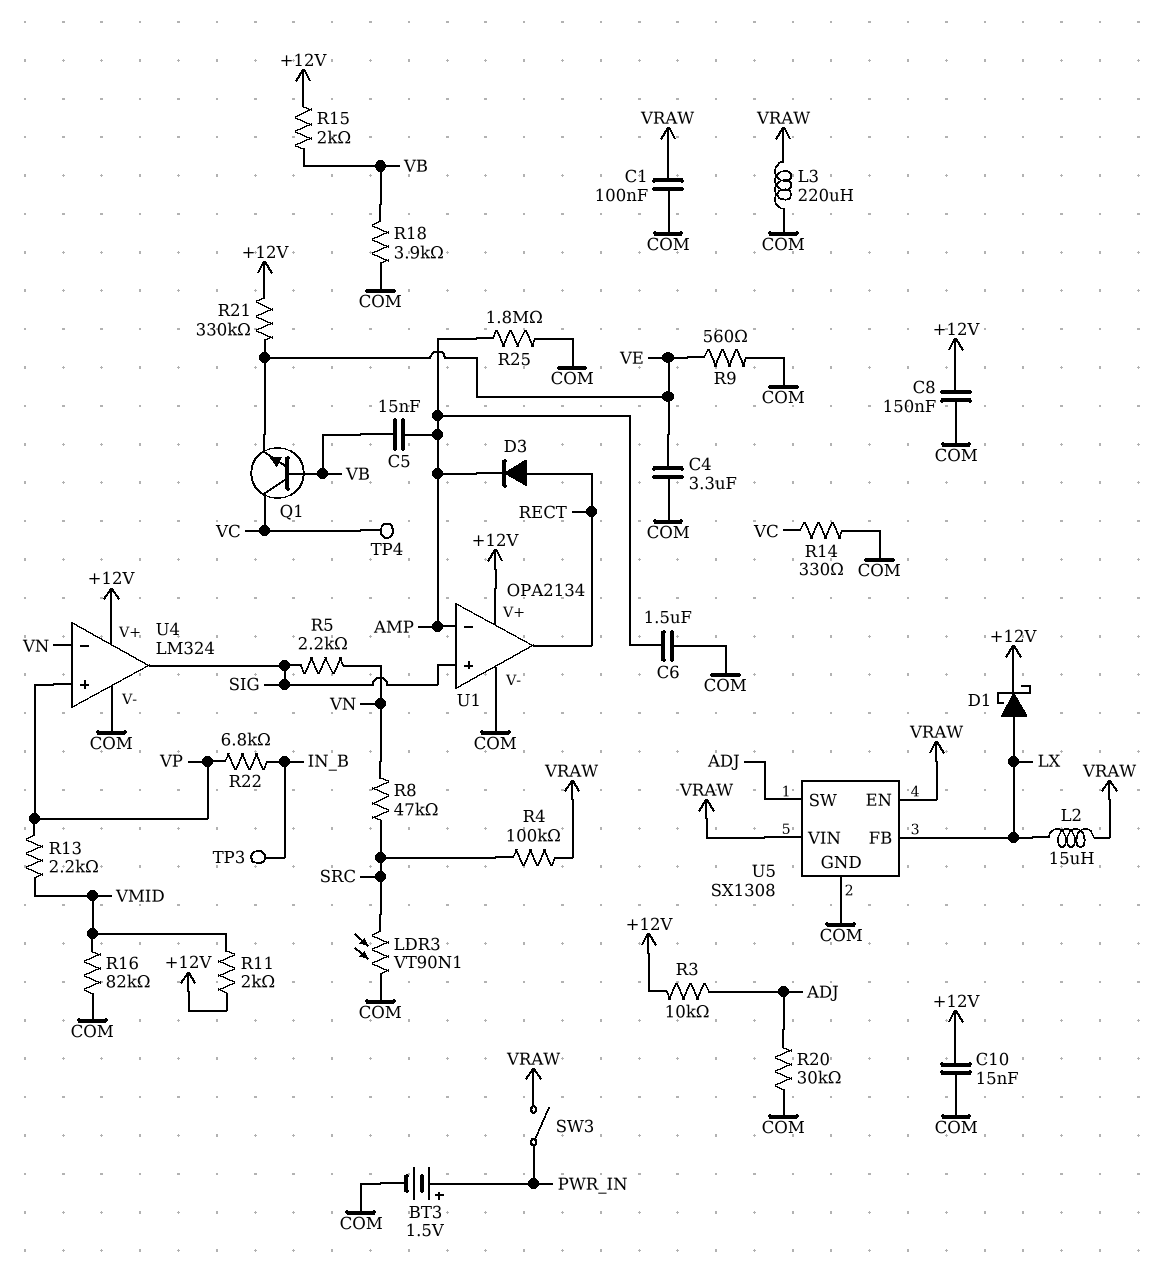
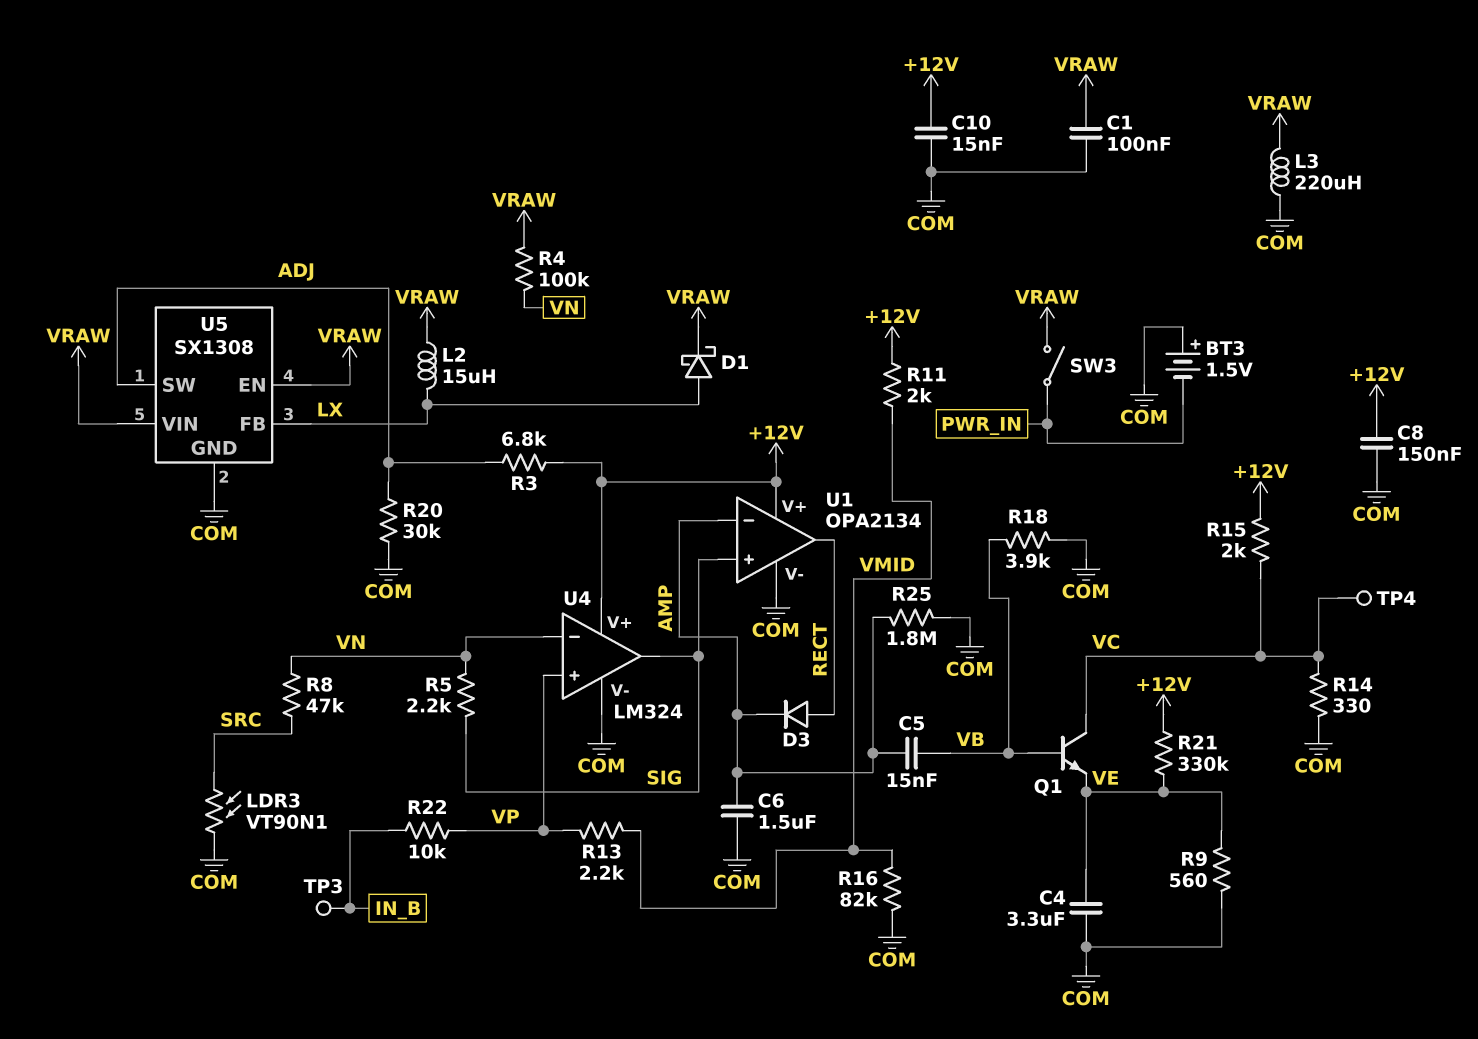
BT3: 1.5V (plus PWR_IN, minus COM) -> 1.5V (plus COM, minus PWR_IN)
D1: schottky (A LX, K +12V) -> schottky (A LX, K VRAW)
R3: 10k (+12V, ADJ) -> 6.8k (+12V, ADJ)
R4: 100k (SRC, VRAW) -> 100k (VN, VRAW)
R15: 2k (+12V, VB) -> 2k (+12V, VC)
R22: 6.8k (IN_B, VP) -> 10k (IN_B, VP)

